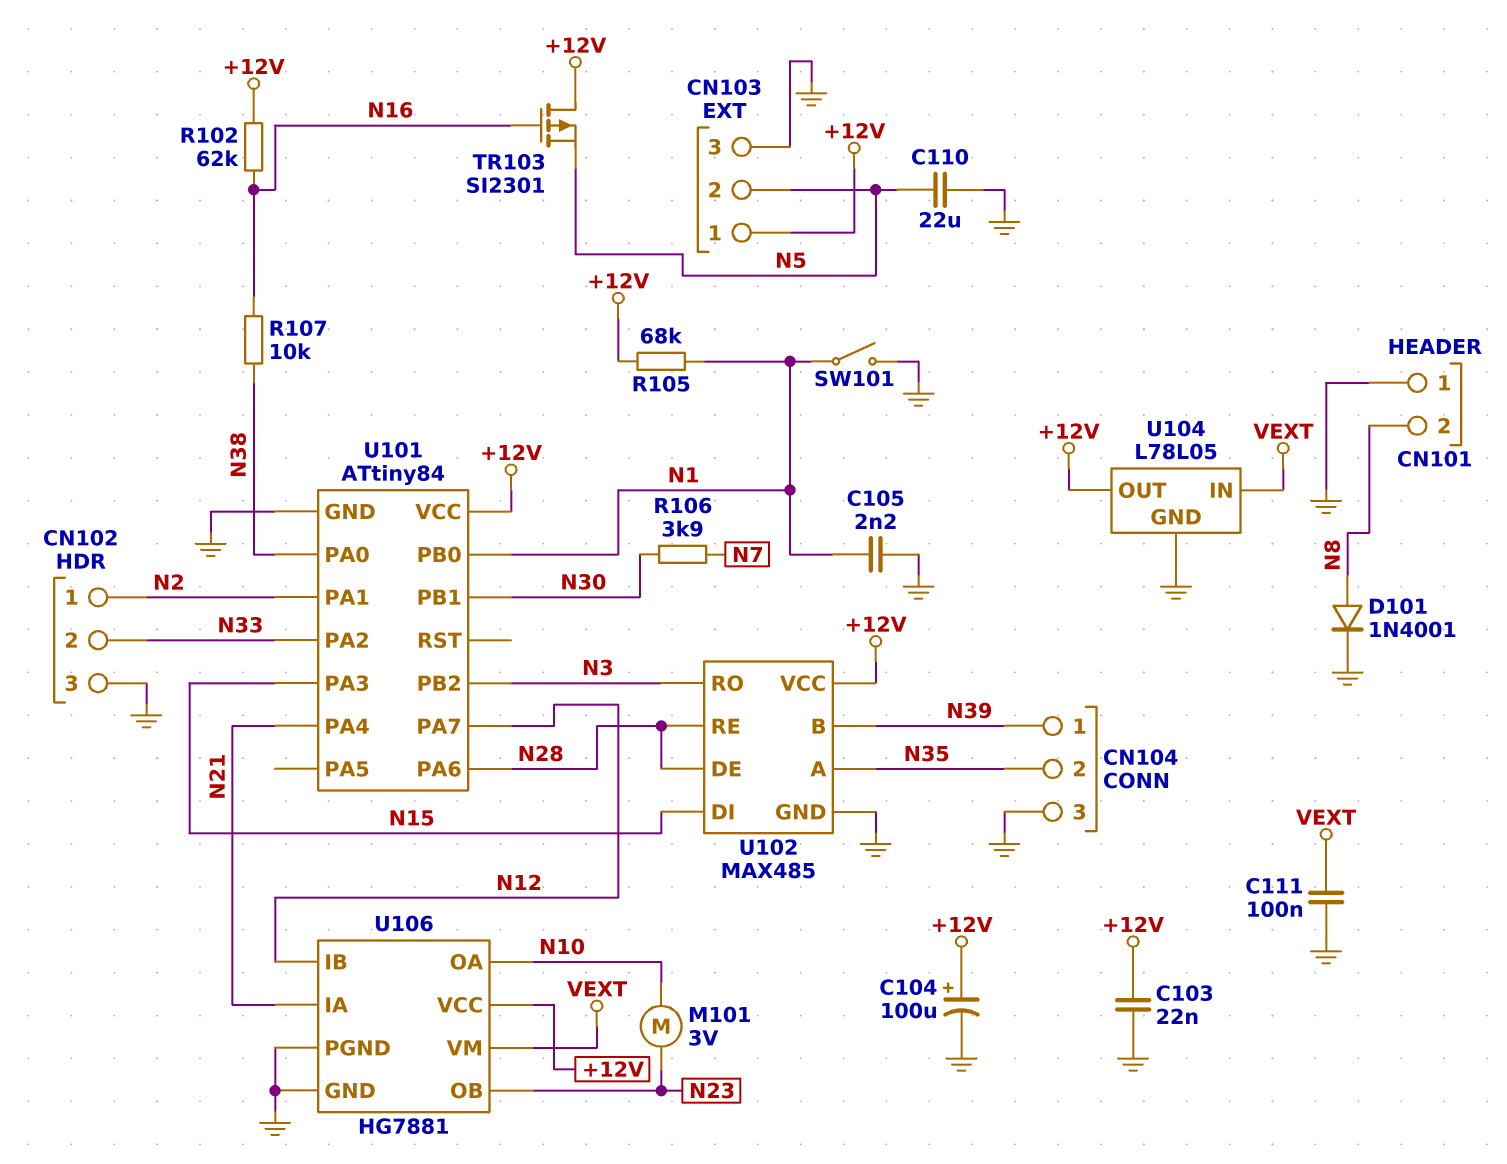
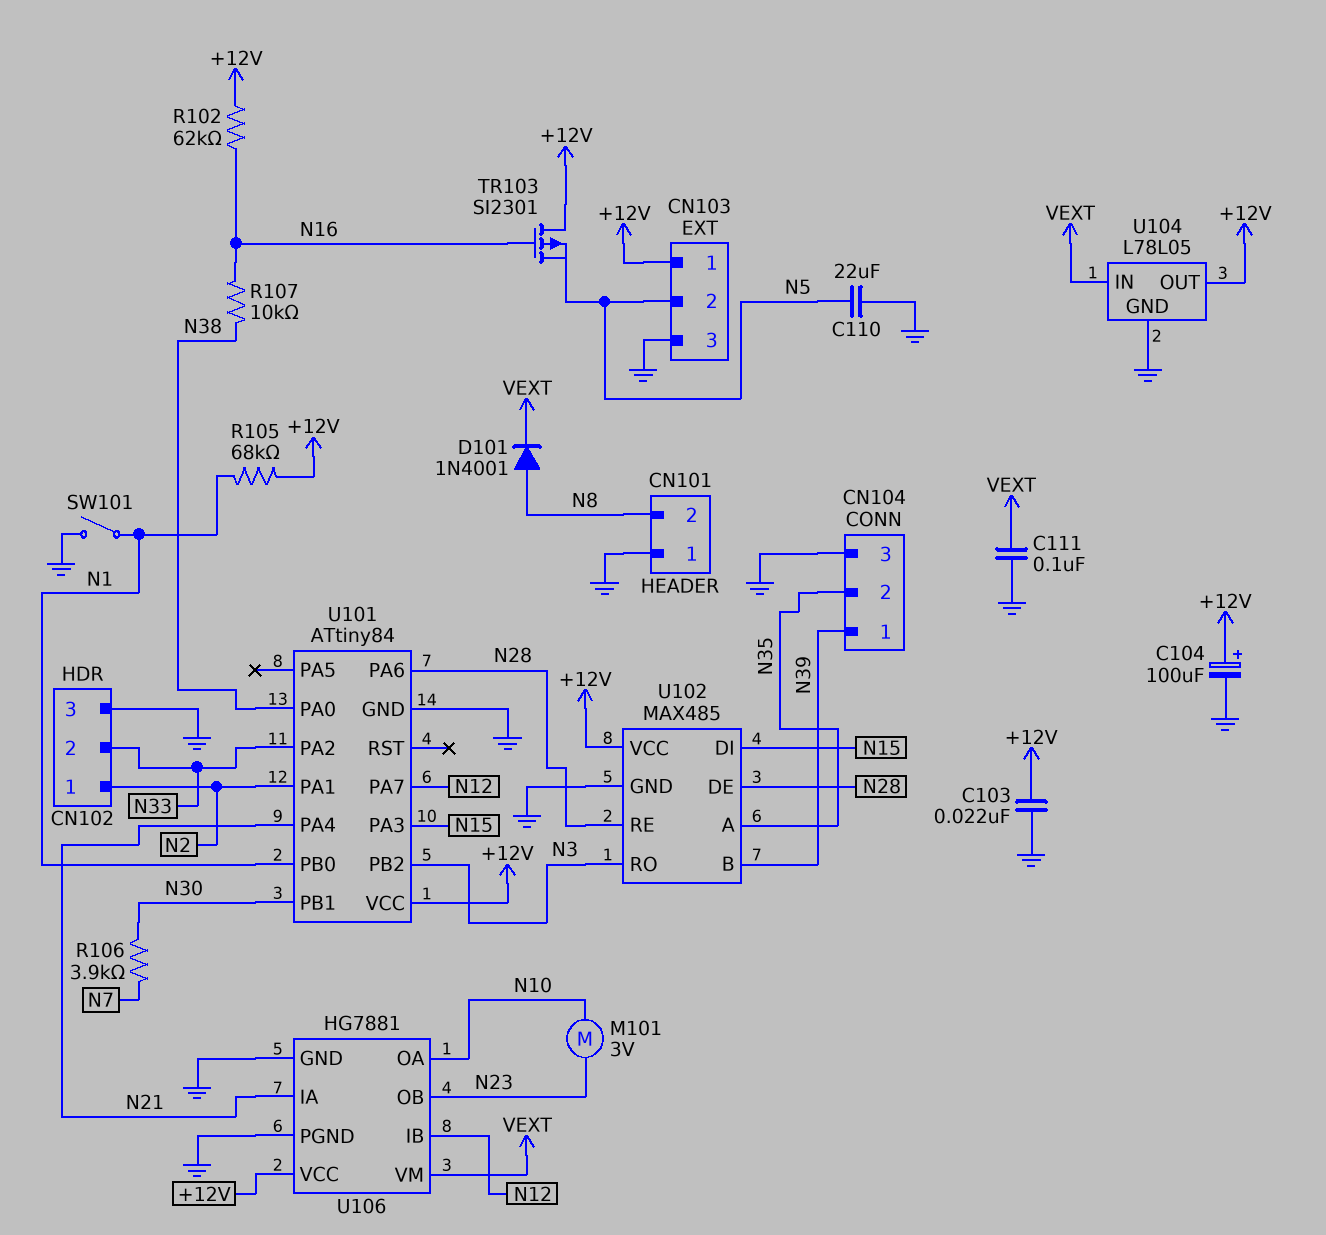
C105: 2.2nF (GND, N1) -> none
D101: diode 1N4001 (A N8, K GND) -> diode 1N4001 (A N8, K VEXT)

